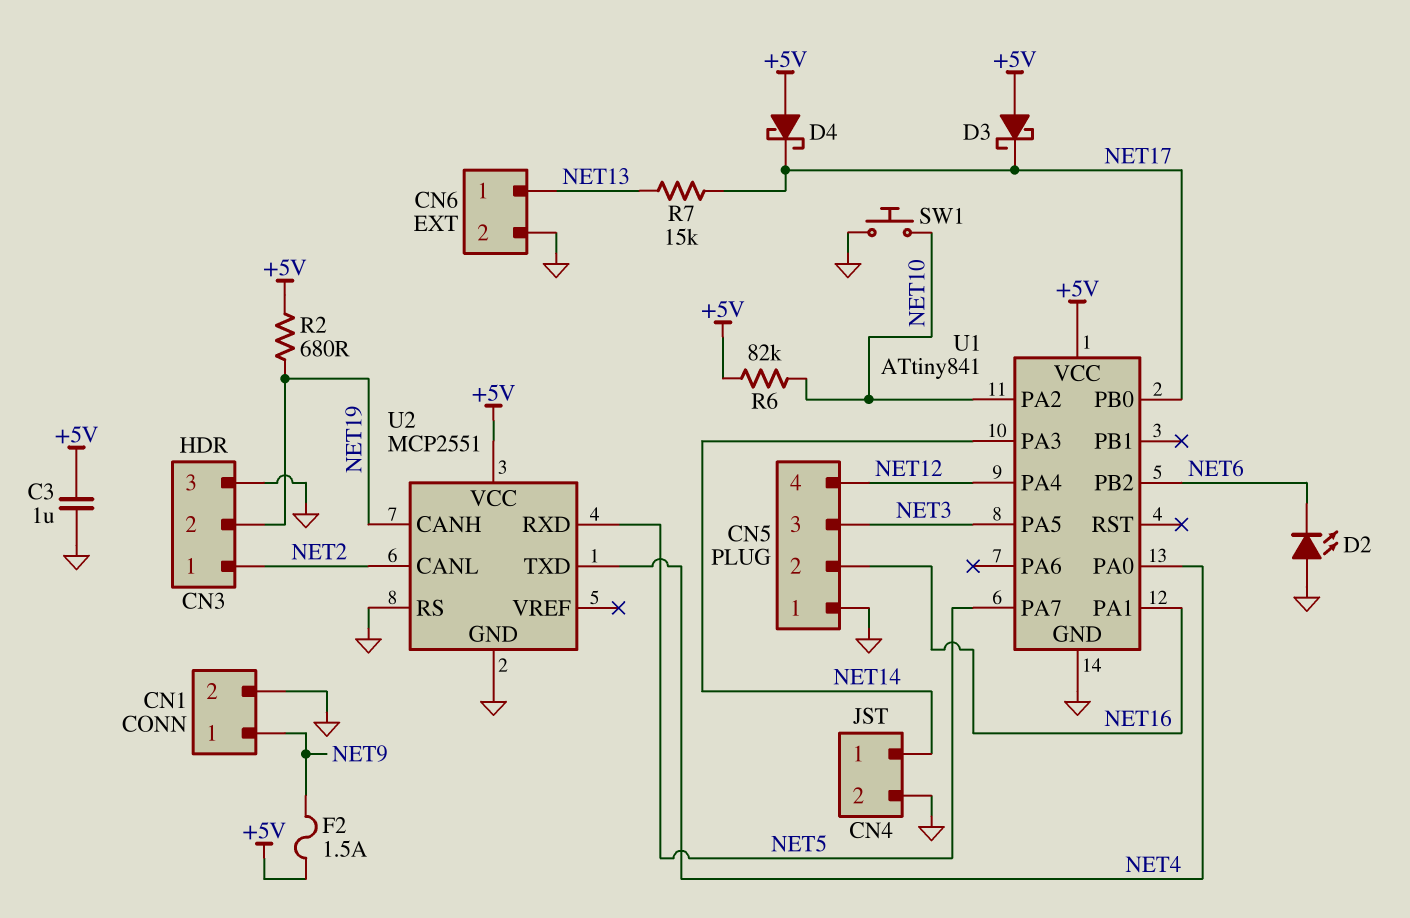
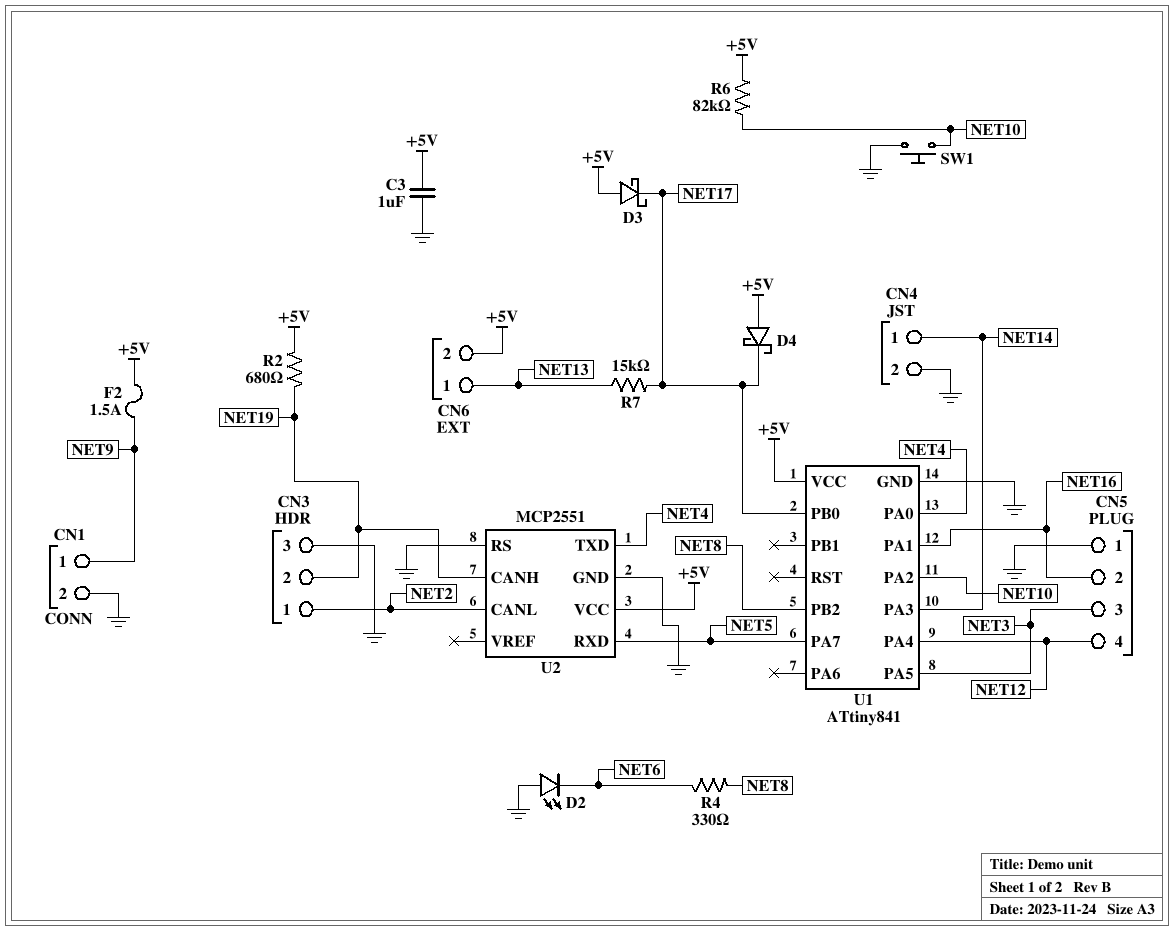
CN6 pin 2: GND -> +5V
R4: none -> 330 (NET6, NET8)
U1 pin PB2: NET6 -> NET8

